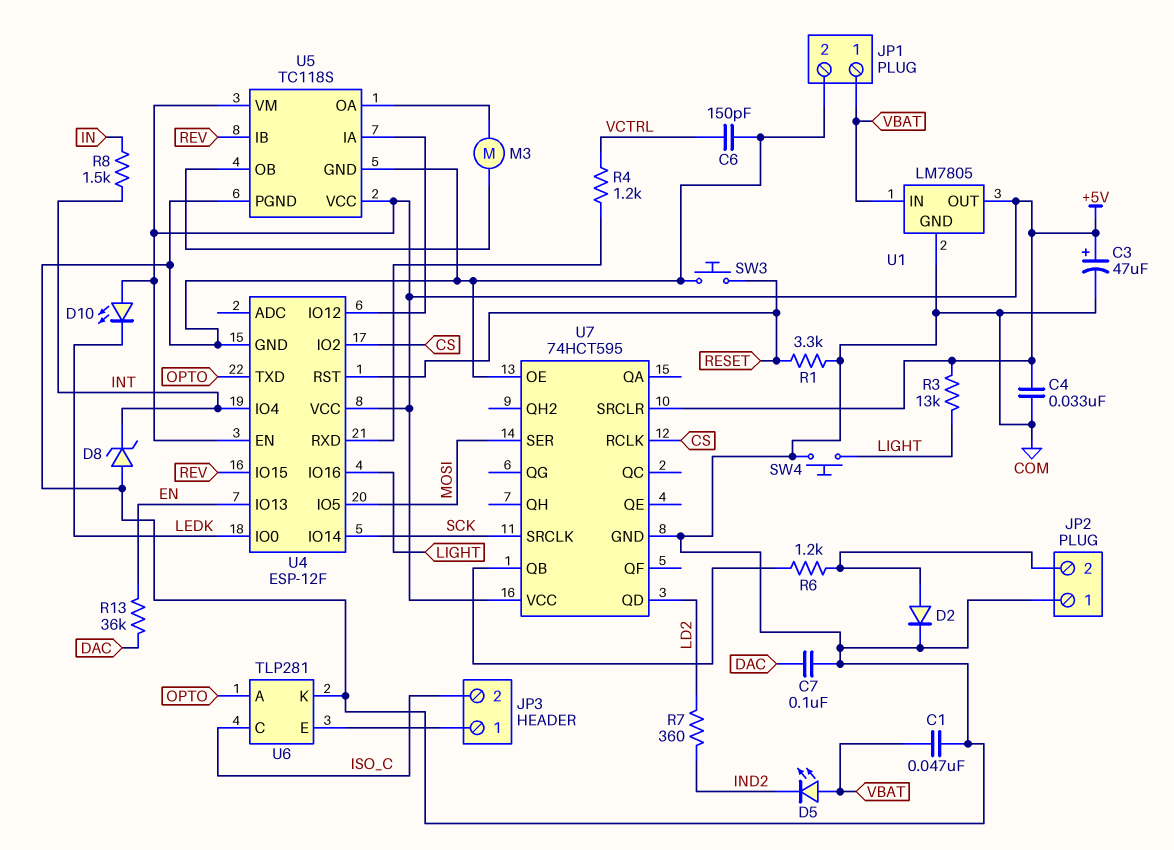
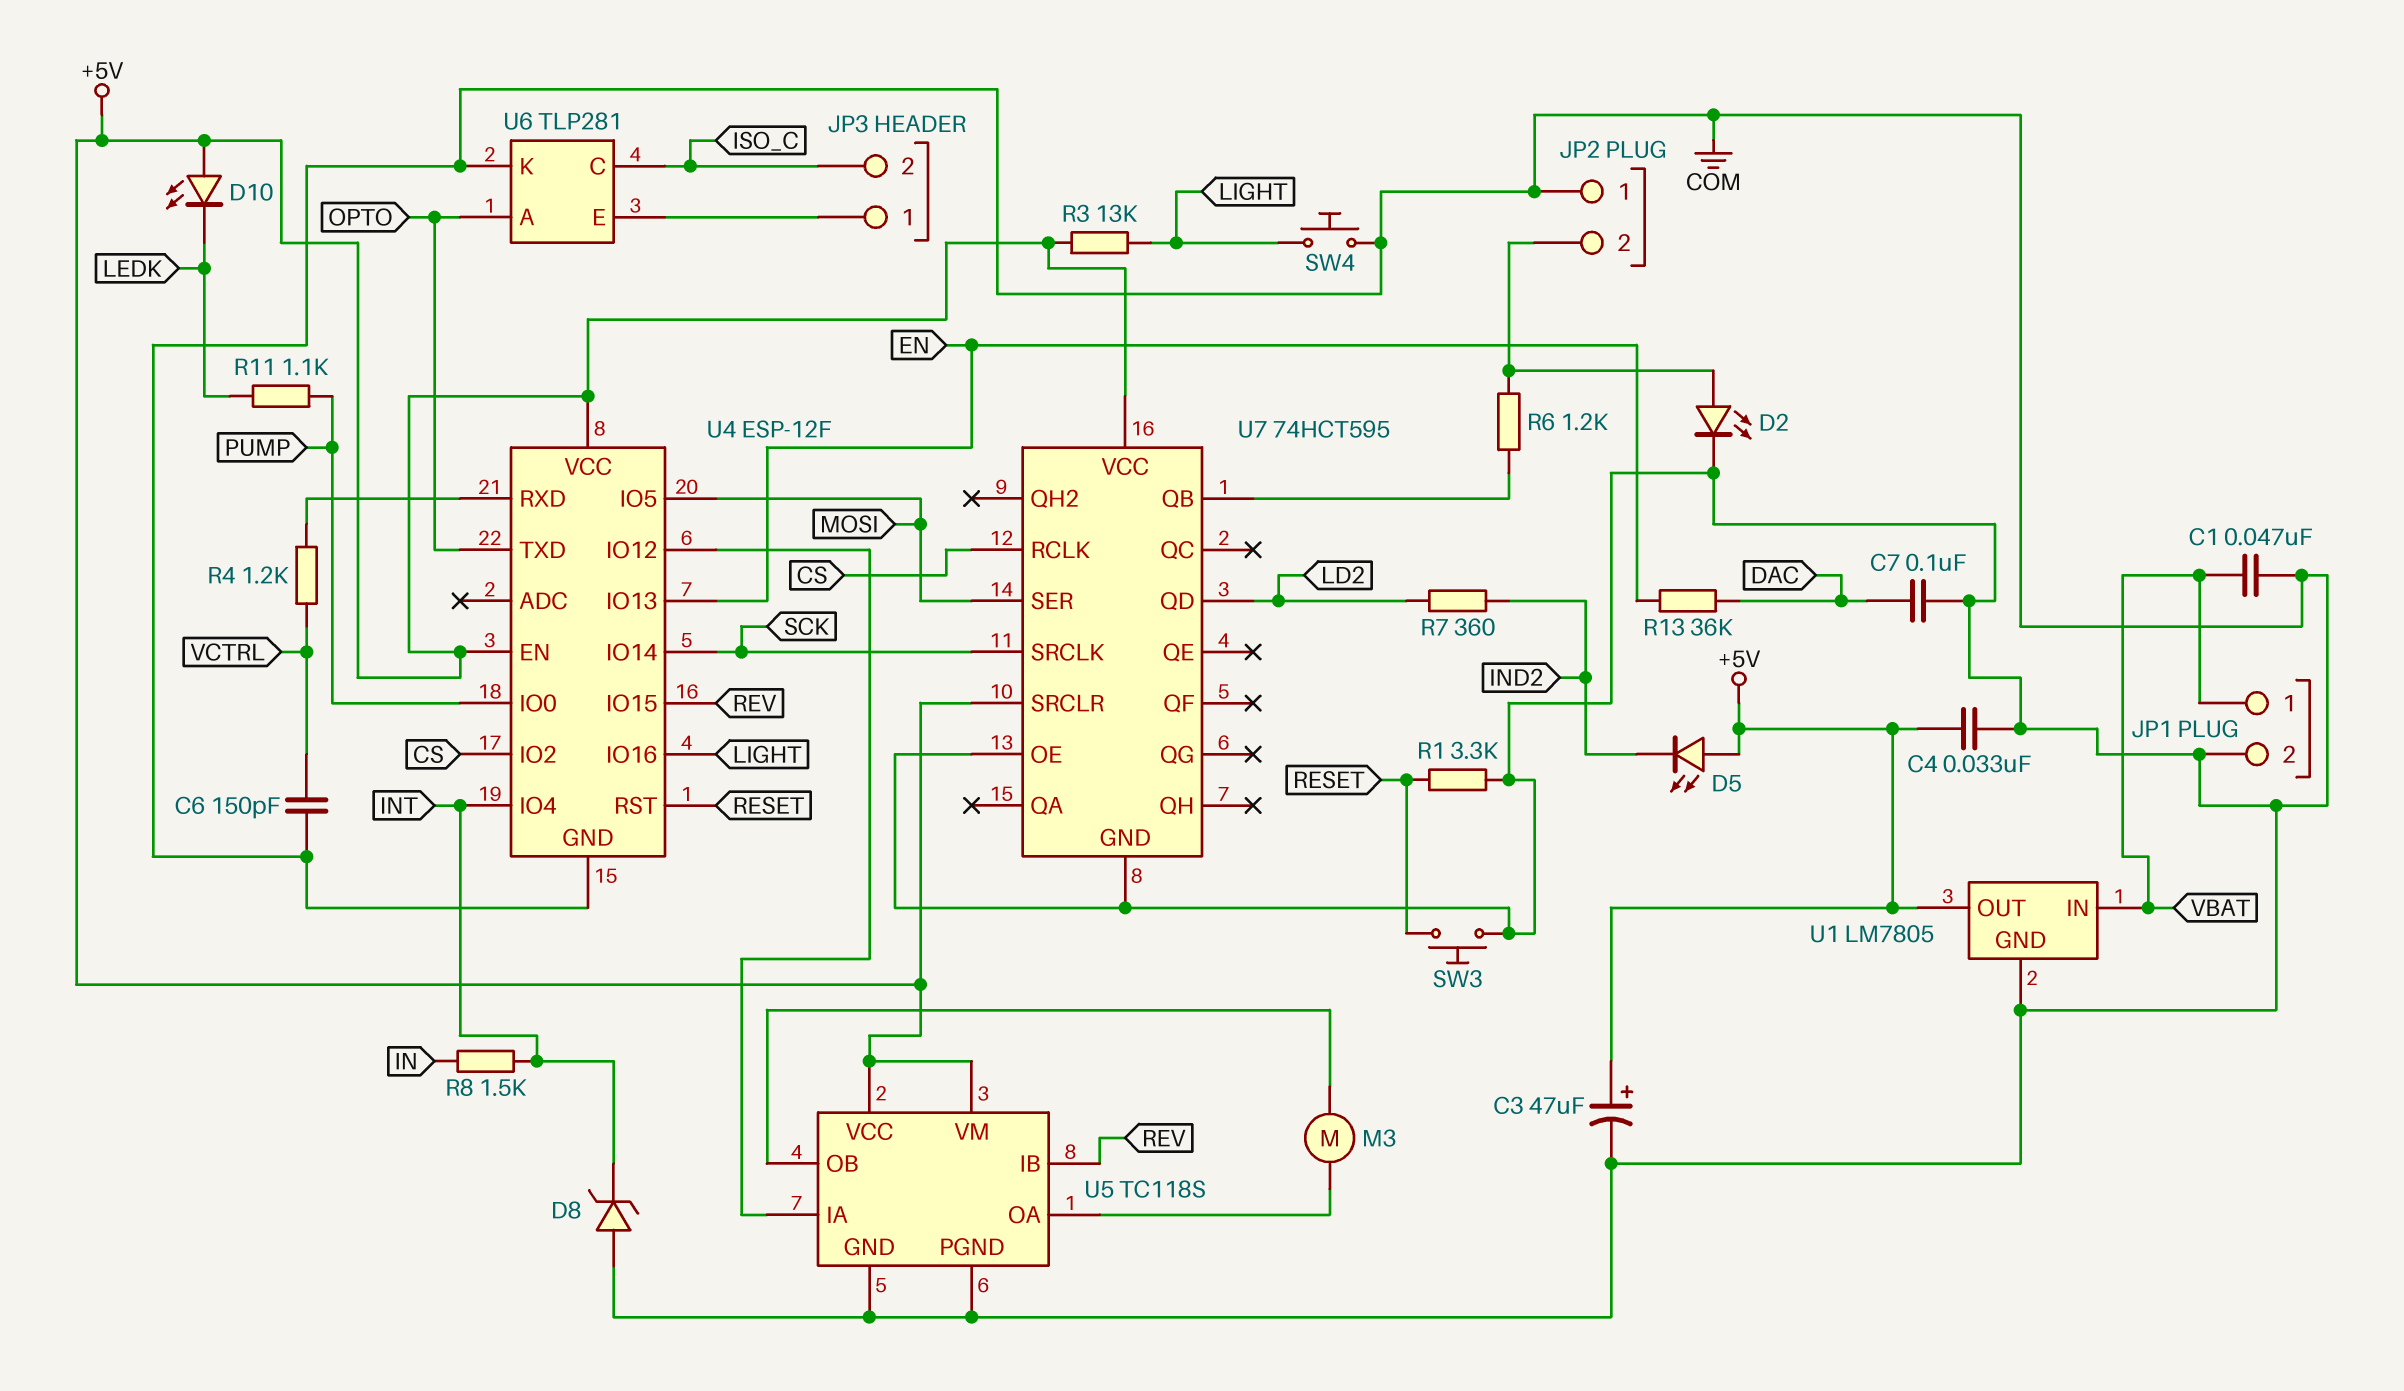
D2: diode (A JP2/2, K COM) -> LED (A JP2/2, K COM)
D5: LED (A VBAT, K IND2) -> LED (A +5V, K IND2)
R11: none -> 1.1k (LEDK, PUMP)
U4 pin IO0: LEDK -> PUMP

